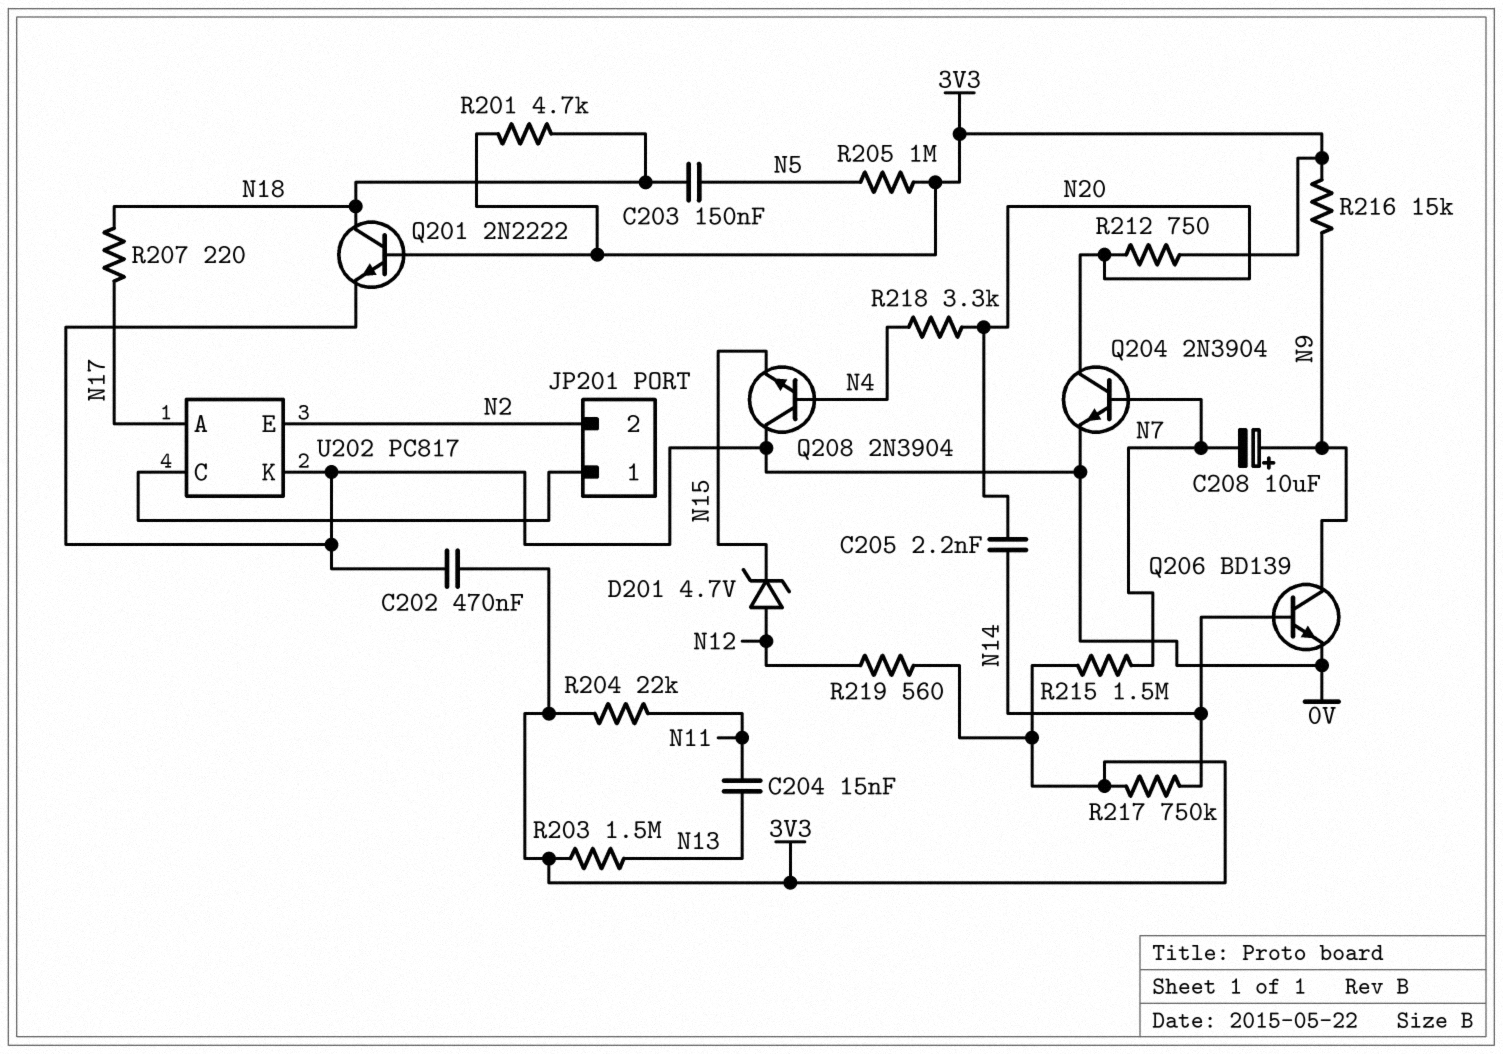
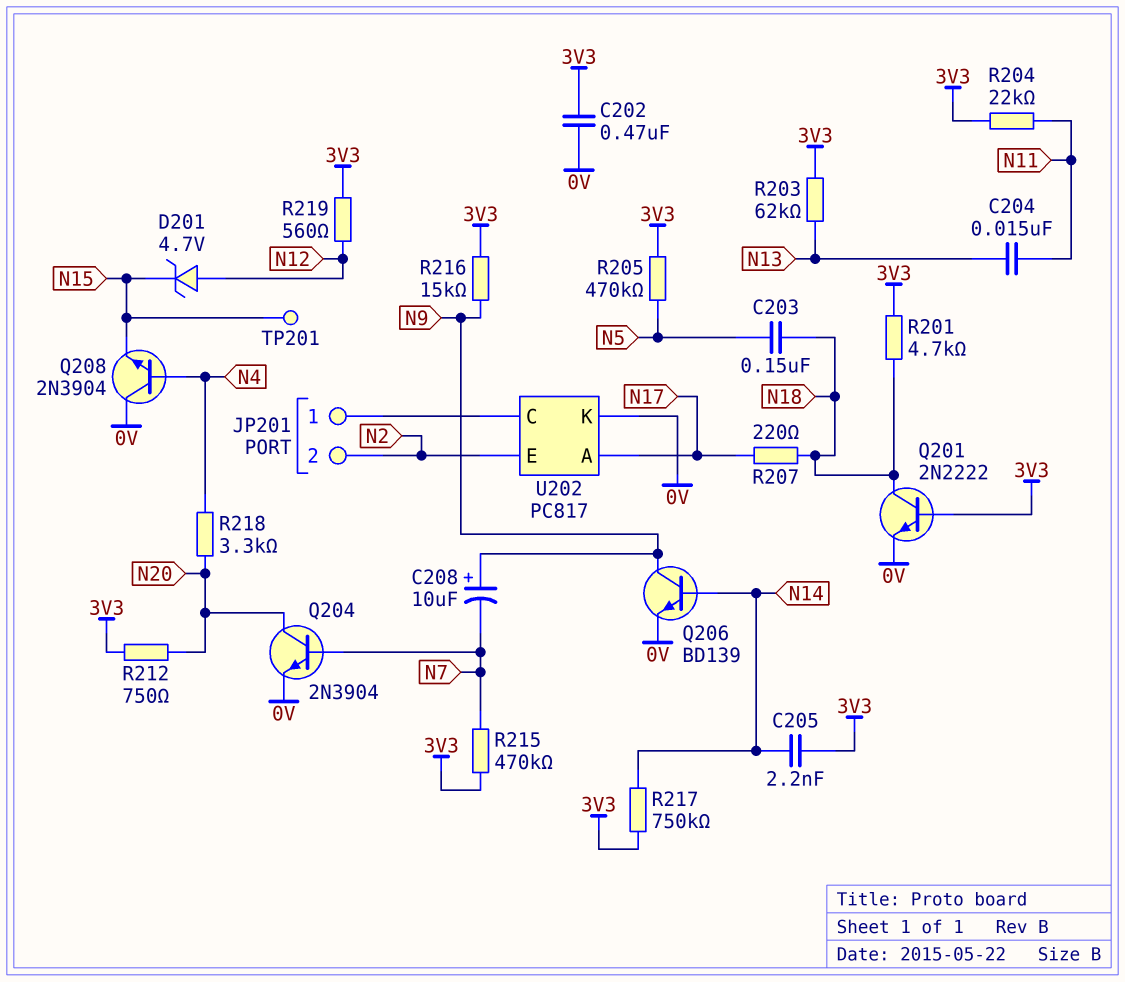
C205: 2.2nF (N14, N20) -> 2.2nF (3V3, N14)
R203: 1.5M (3V3, N13) -> 62k (3V3, N13)
R205: 1M (3V3, N5) -> 470k (3V3, N5)
R215: 1.5M (3V3, N7) -> 470k (3V3, N7)
TP201: none -> test point (N15)

